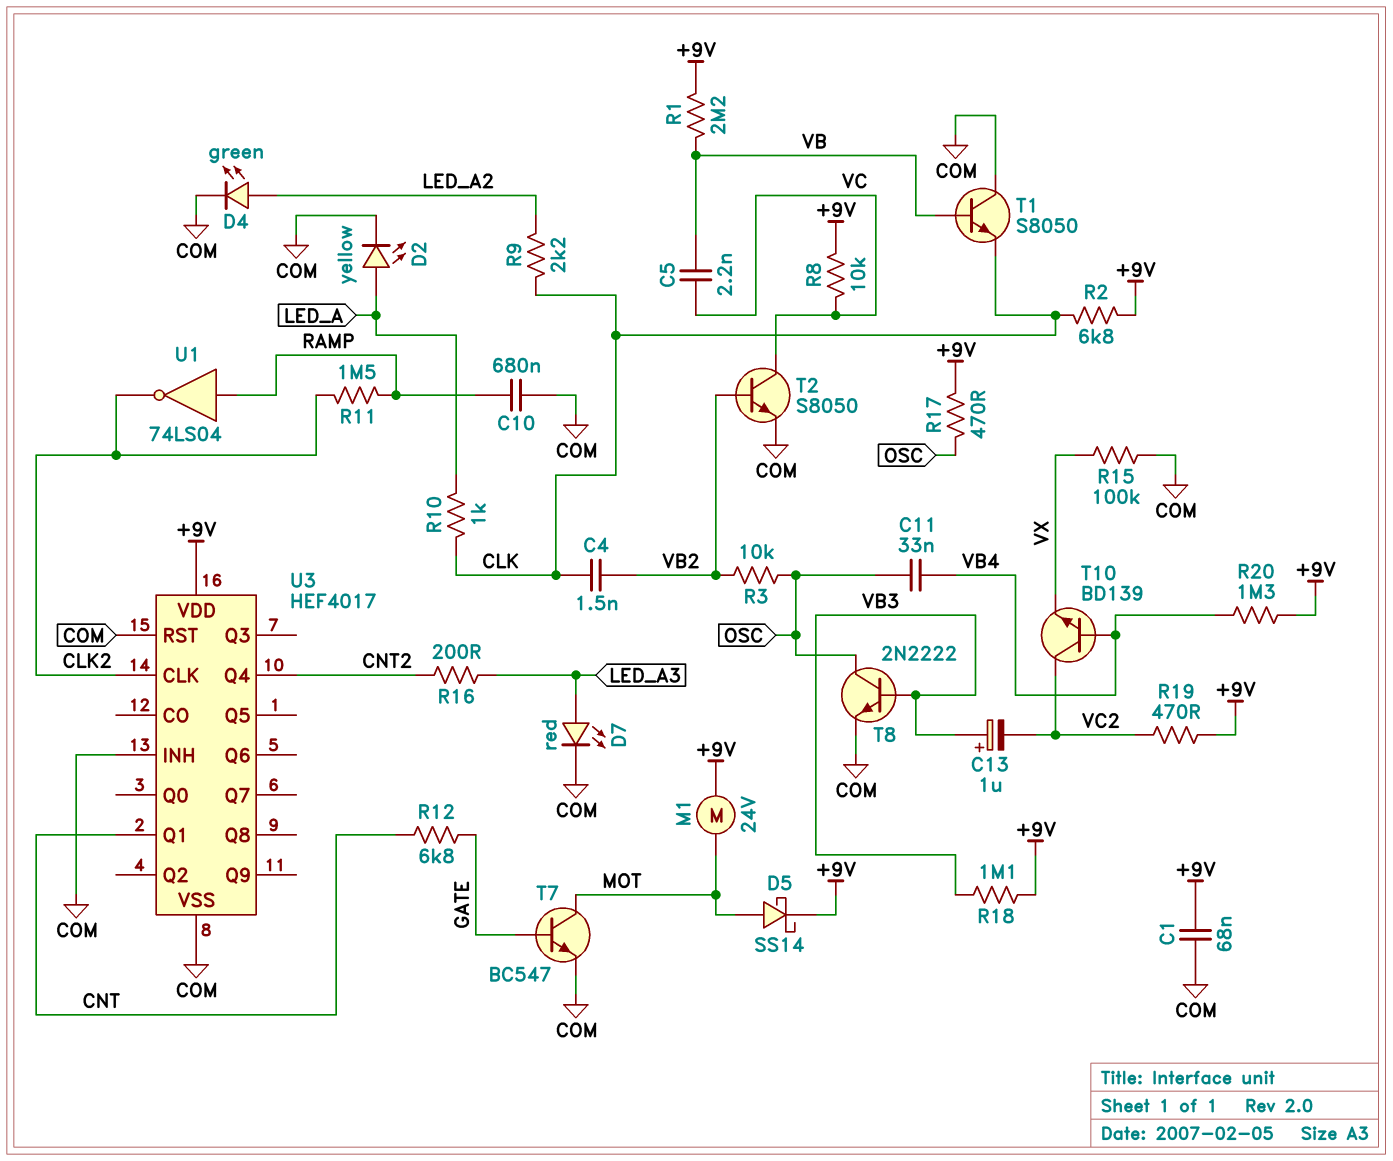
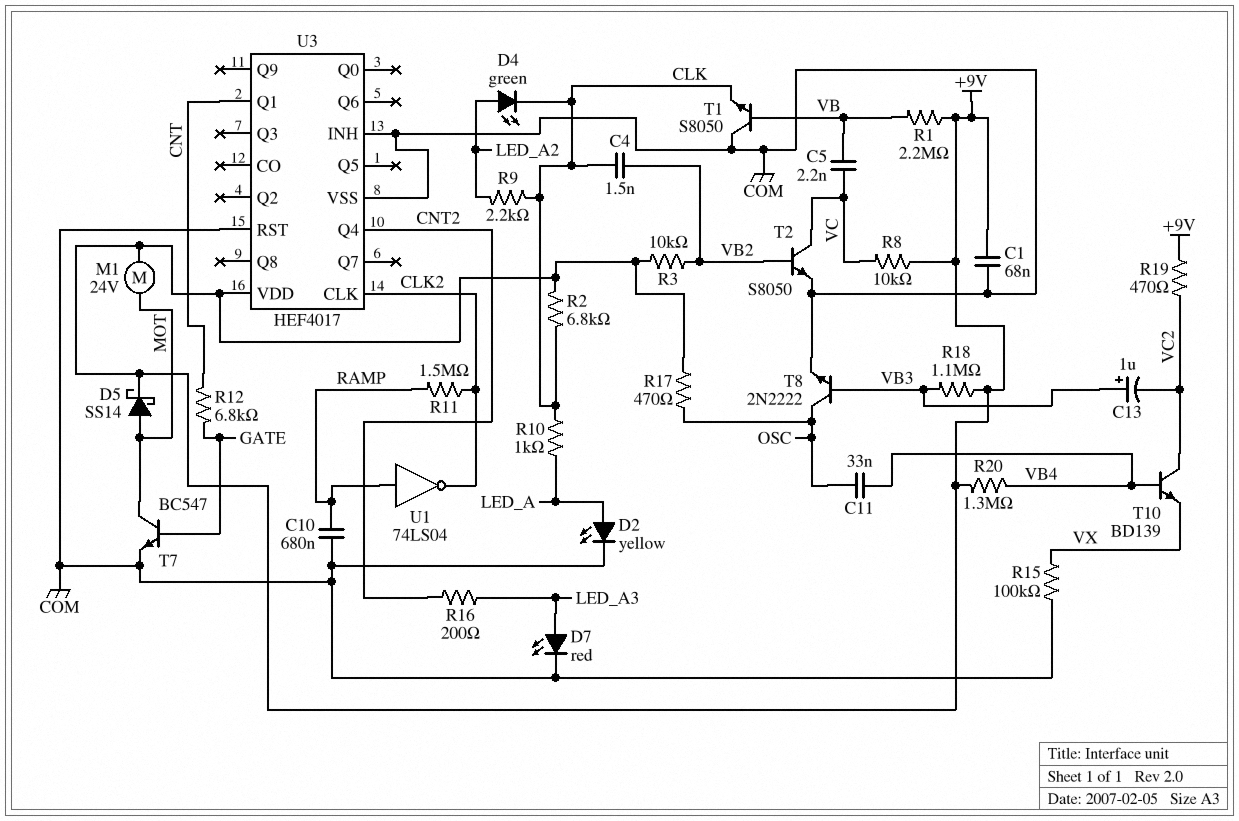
D4: LED green (A LED_A2, K COM) -> LED green (A LED_A2, K CLK)
R3: 10k (OSC, VB2) -> 10k (+9V, VB2)

